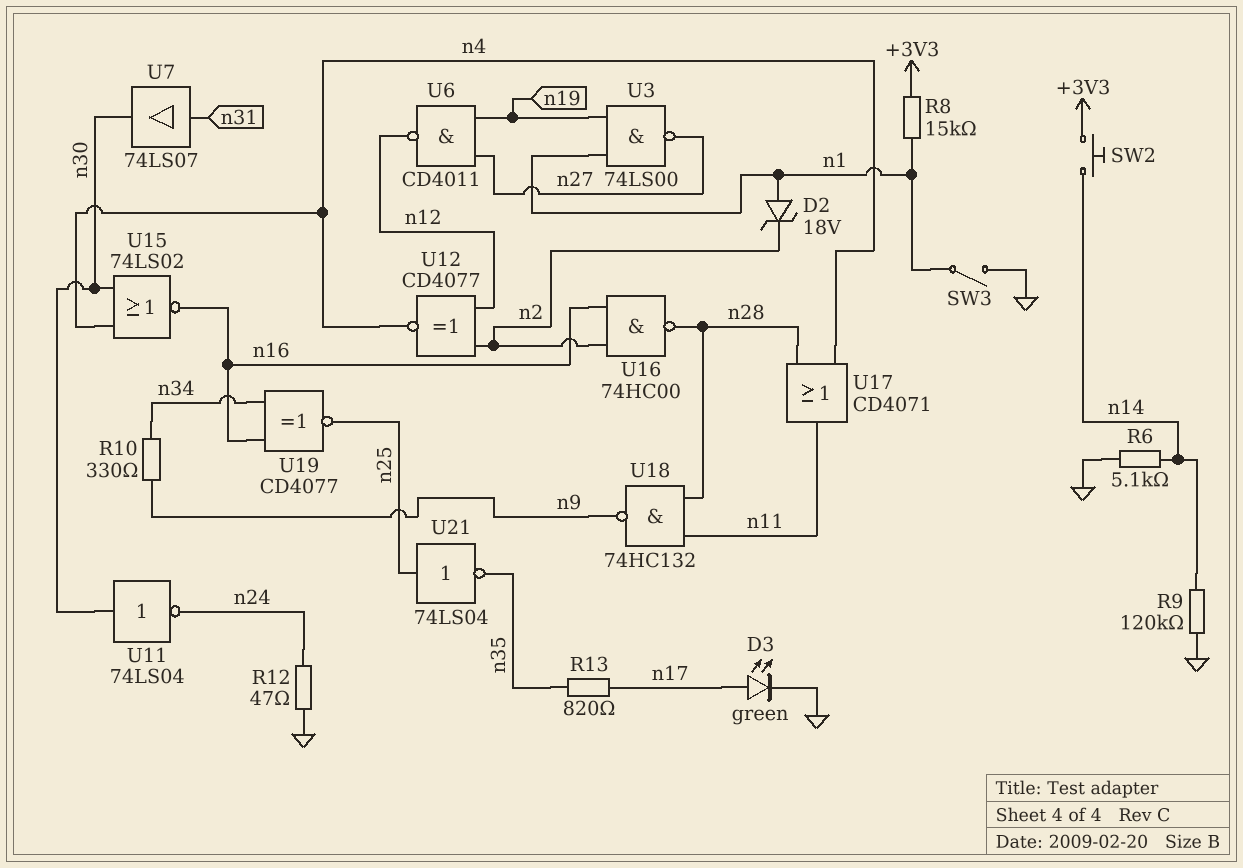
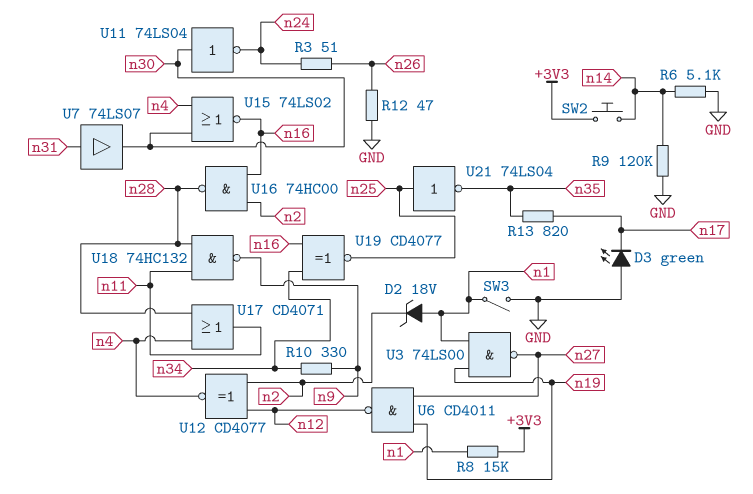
D3: LED green (A n17, K GND) -> LED green (A GND, K n17)
R3: none -> 51 (n24, n26)
R12: 47 (GND, n24) -> 47 (GND, n26)

